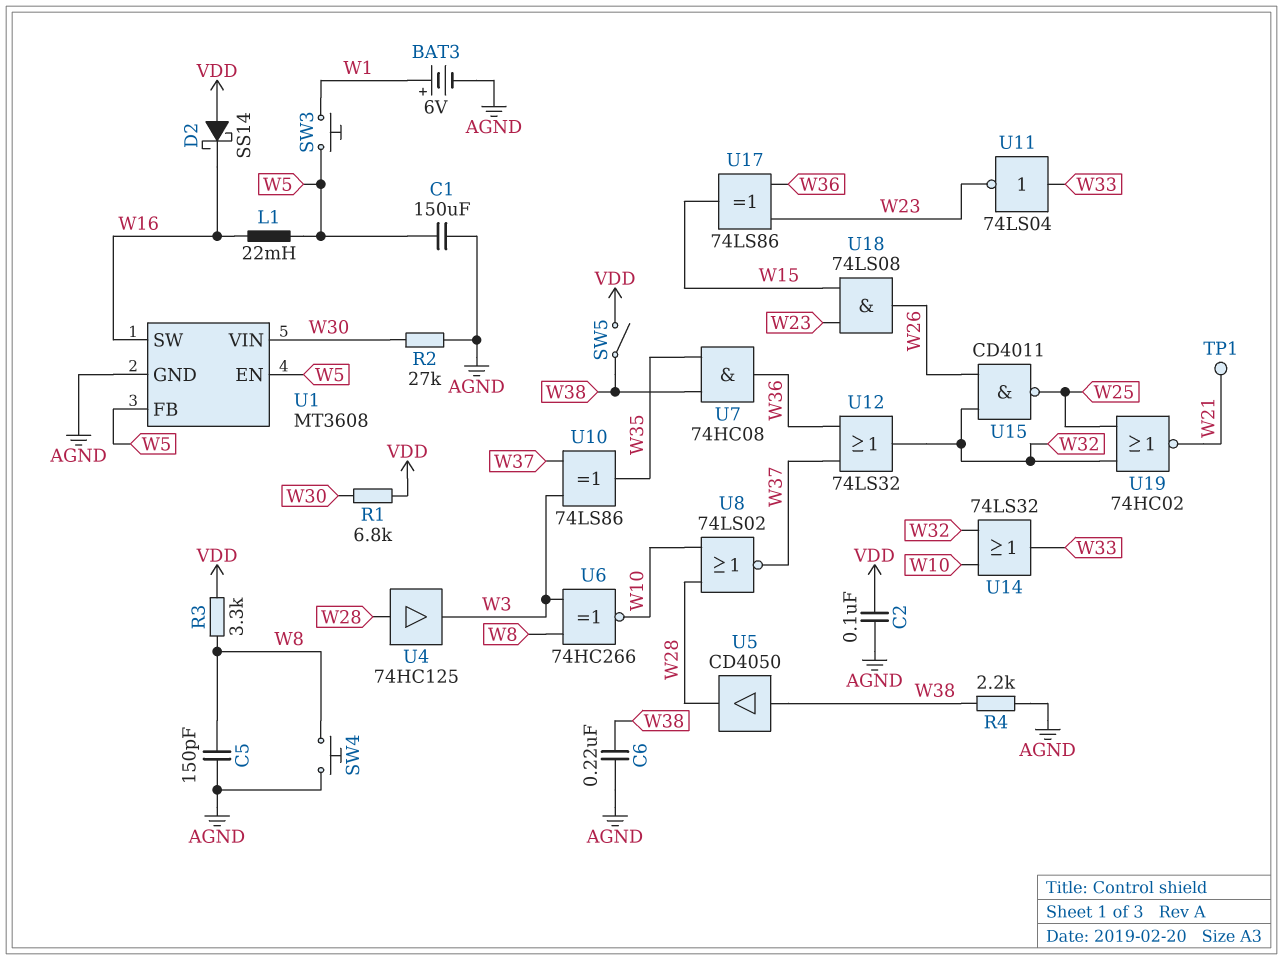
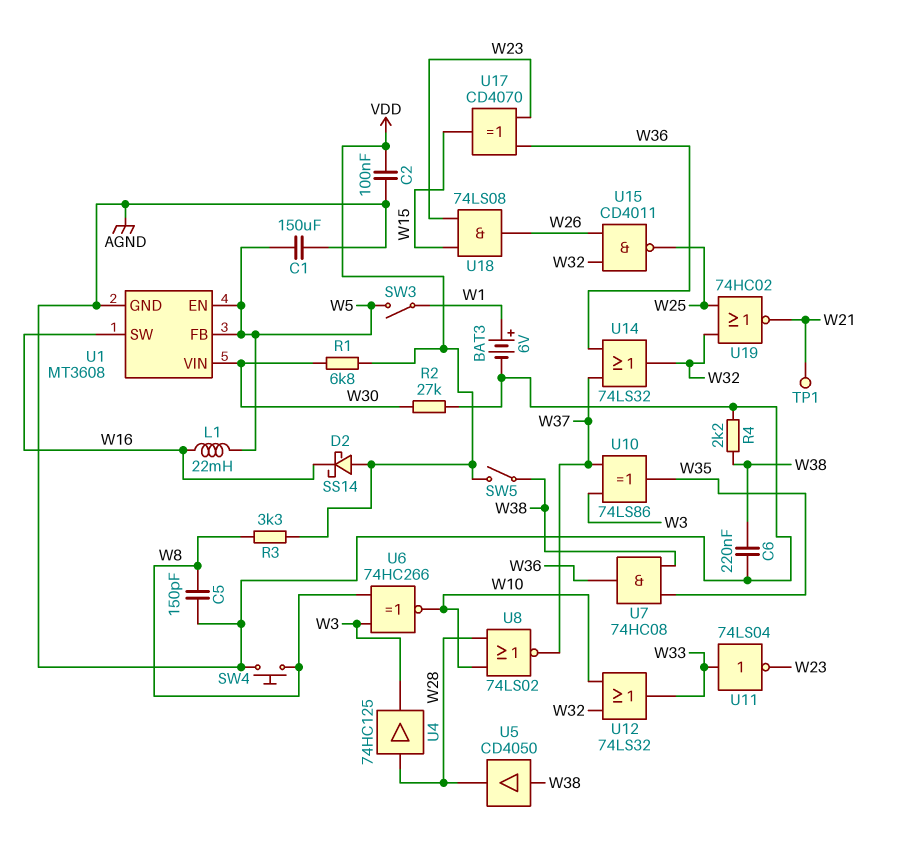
SW3: button (W1, W5) -> switch (W1, W5)
U12: OR 74LS32 (in W36, in W37, out W32) -> OR 74LS32 (in W10, in W32, out W33)
U14: OR 74LS32 (in W10, in W32, out W33) -> OR 74LS32 (in W36, in W37, out W32)
U17: XOR 74LS86 (in W23, in W36, out W15) -> XOR CD4070 (in W23, in W36, out W15)

